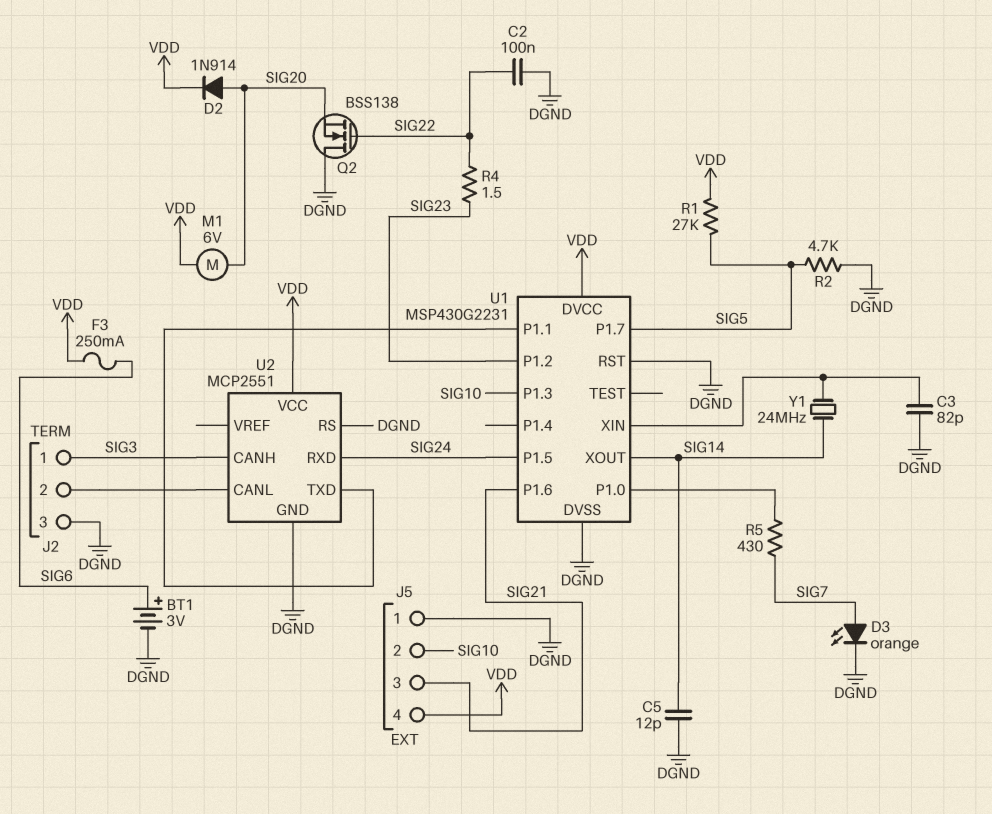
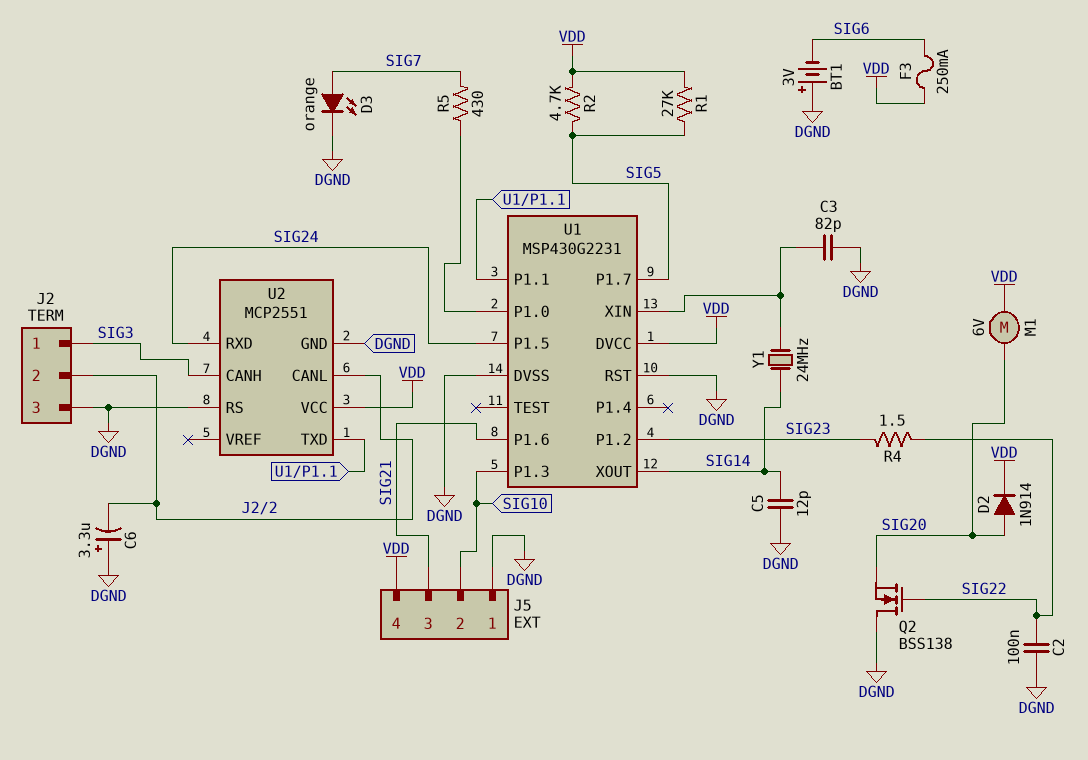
BT1: 3V (plus SIG6, minus DGND) -> 3V (plus DGND, minus SIG6)
C6: none -> 3.3uF (plus DGND, minus J2/2)
R2: 4.7k (DGND, SIG5) -> 4.7k (SIG5, VDD)

